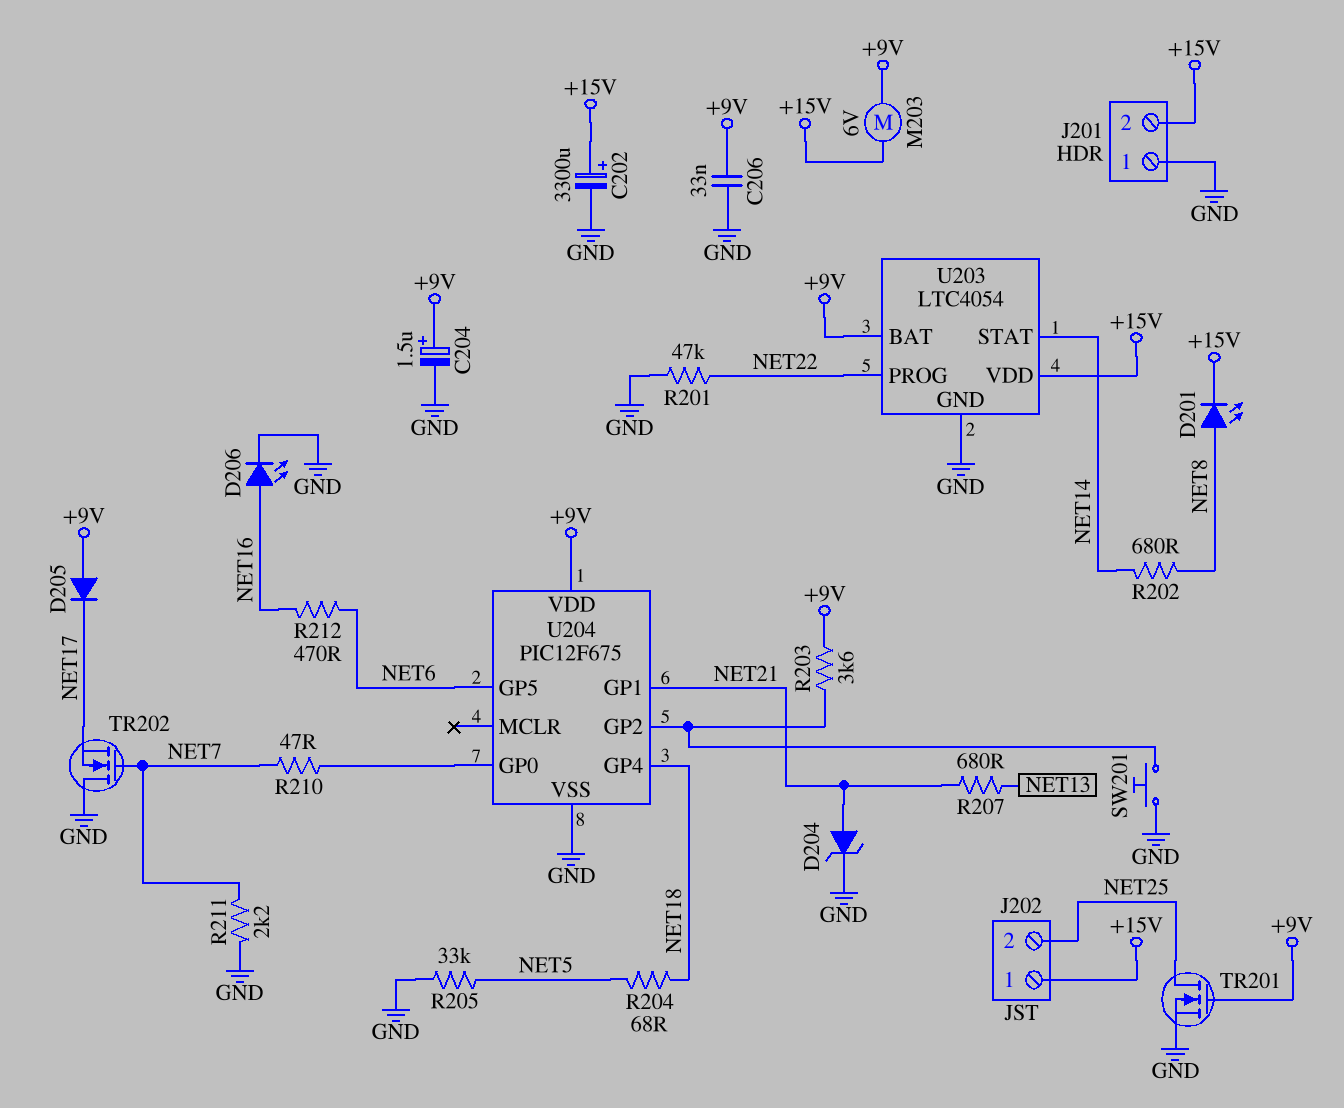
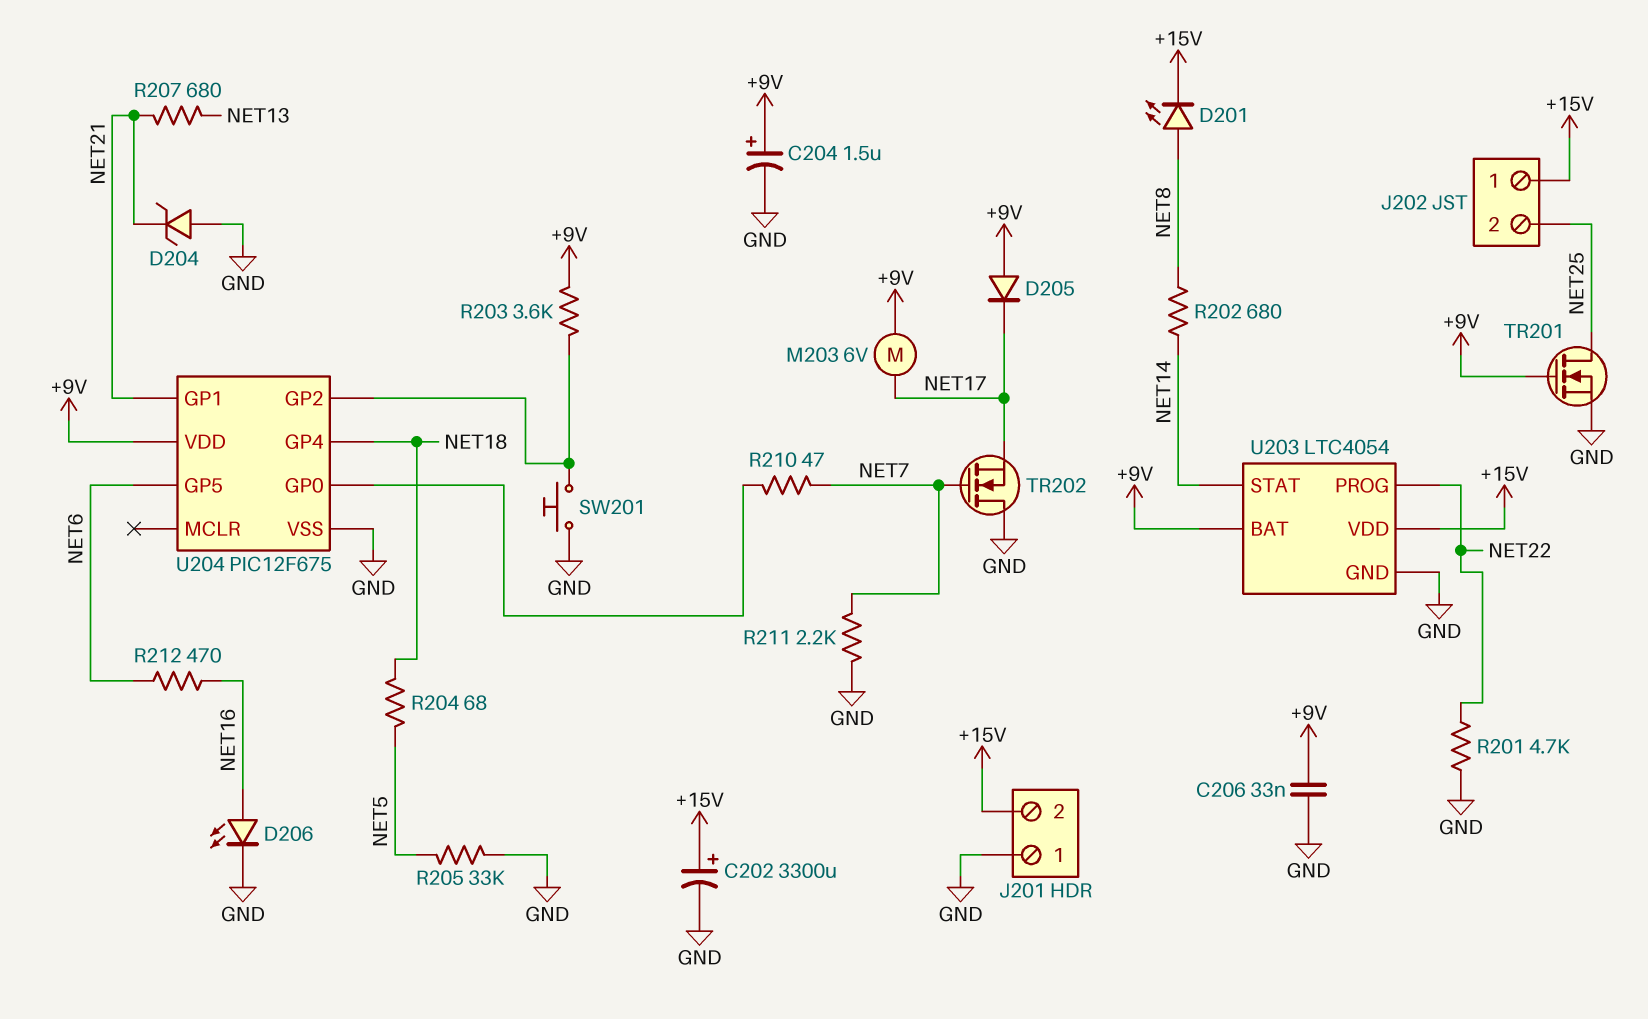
D204: zener (A NET21, K GND) -> zener (A GND, K NET21)
M203: motor 6V (+9V, +15V) -> motor 6V (+9V, NET17)
R201: 47k (GND, NET22) -> 4.7k (GND, NET22)

